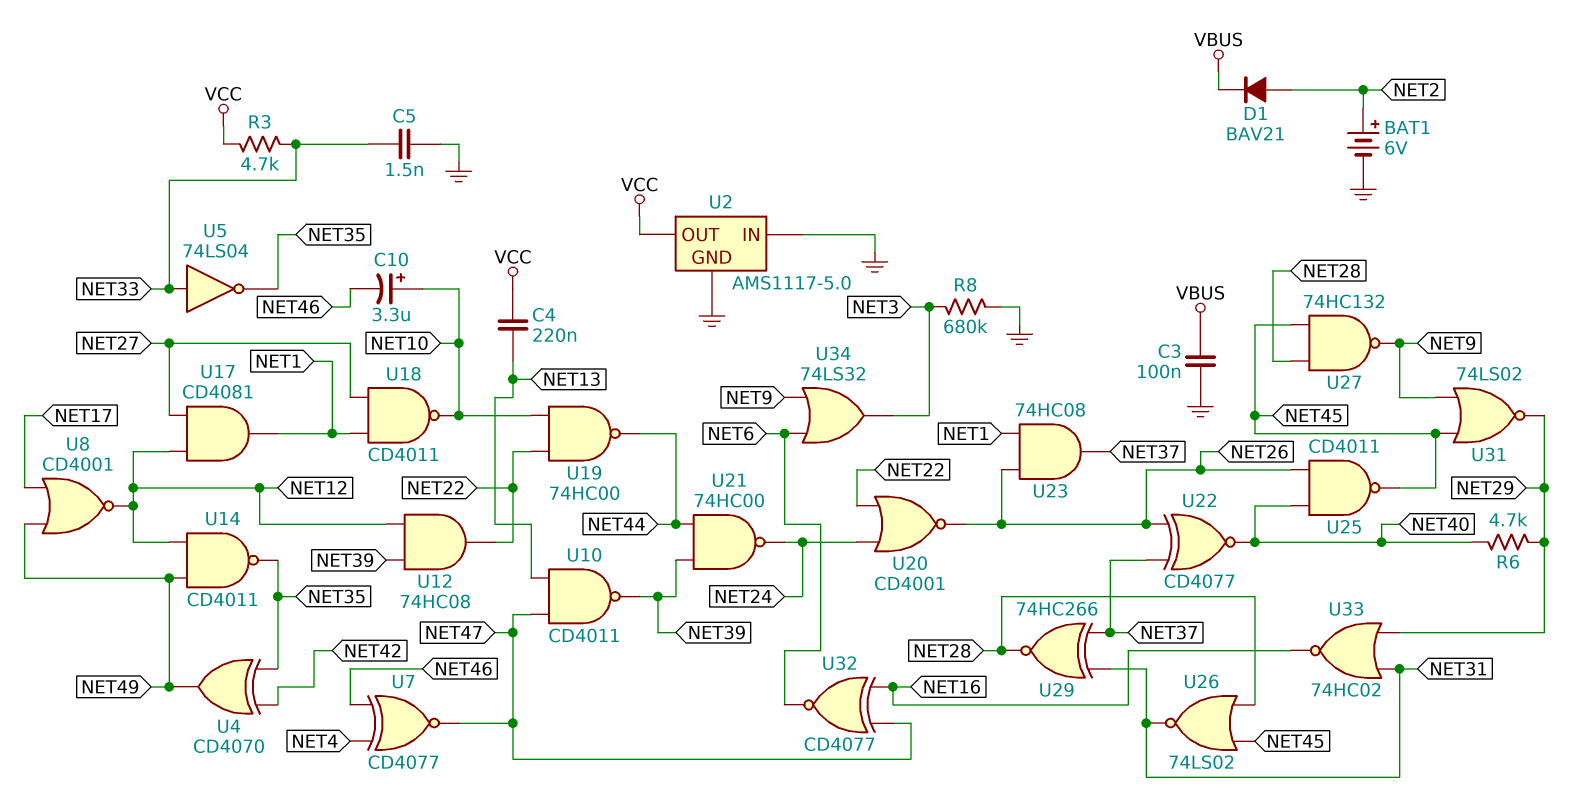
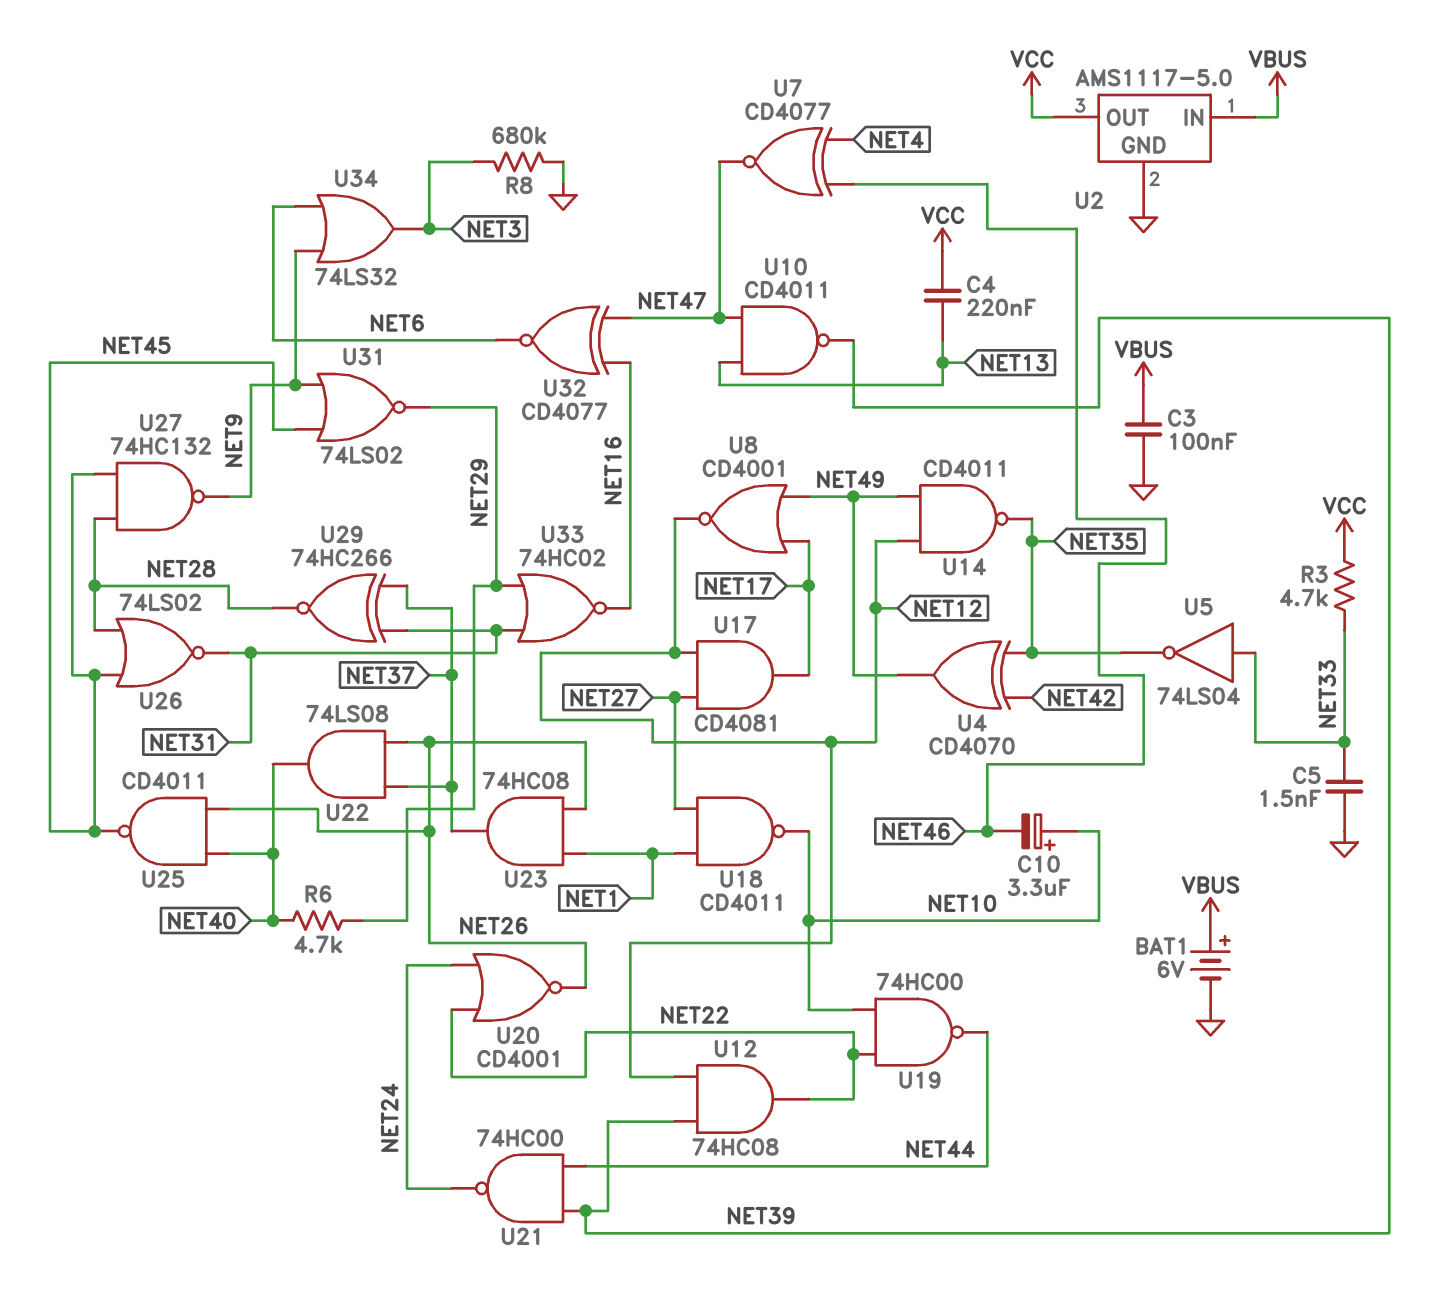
BAT1: 6V (plus NET2, minus GND) -> 6V (plus VBUS, minus GND)
D1: diode BAV21 (A NET2, K VBUS) -> none
U2 pin IN: GND -> VBUS
U17: AND CD4081 (in NET12, in NET27, out NET1) -> AND CD4081 (in NET12, in NET27, out NET17)
U22: XNOR CD4077 (in NET26, in NET37, out NET40) -> AND 74LS08 (in NET26, in NET37, out NET40)

